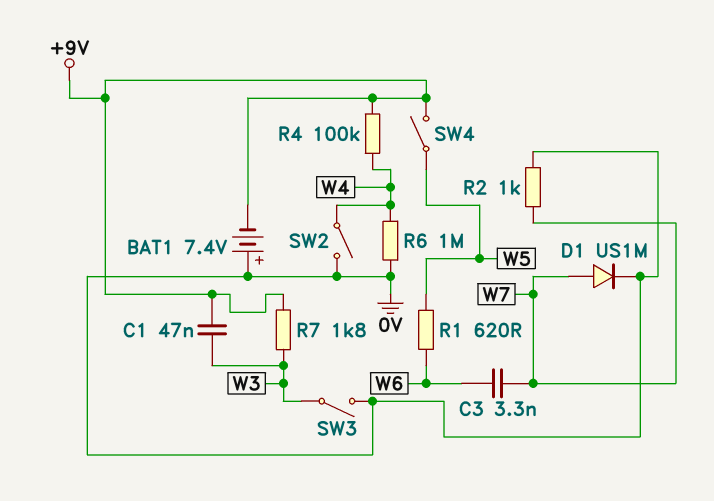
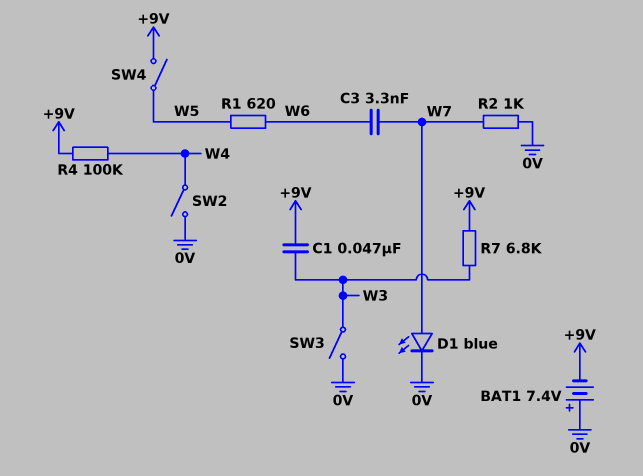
D1: diode US1M (A W7, K 0V) -> LED blue (A W7, K 0V)
R6: 1M (0V, W4) -> none
R7: 1.8k (+9V, W3) -> 6.8k (+9V, W3)

